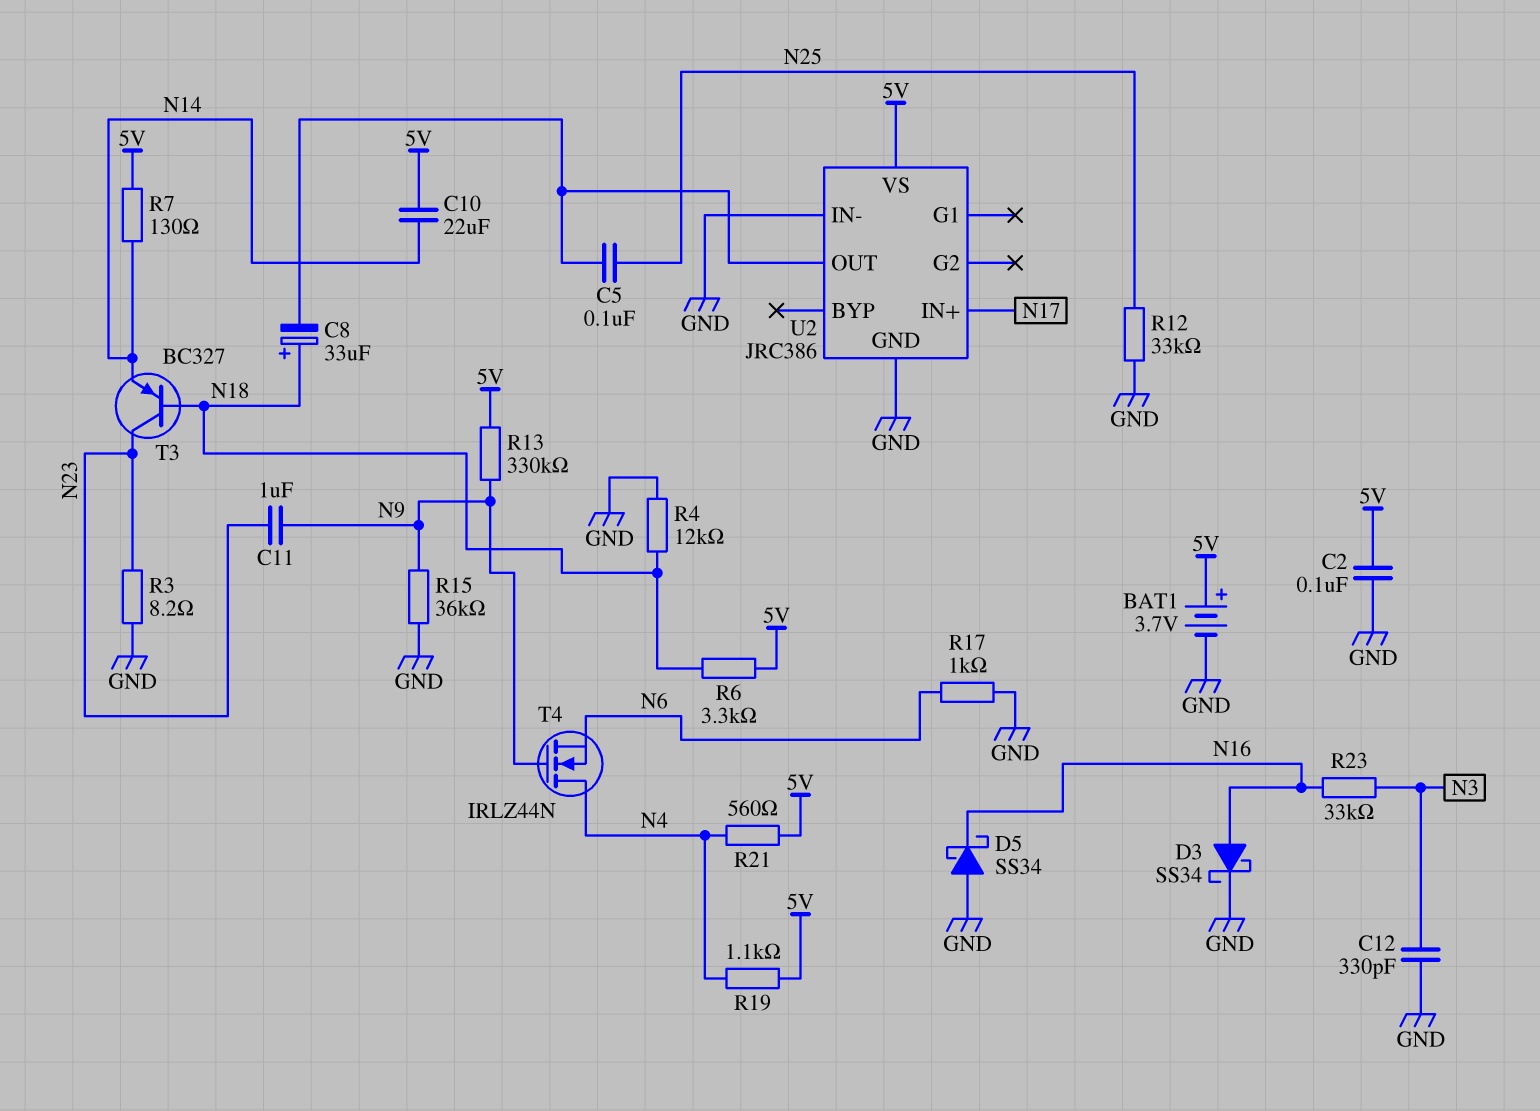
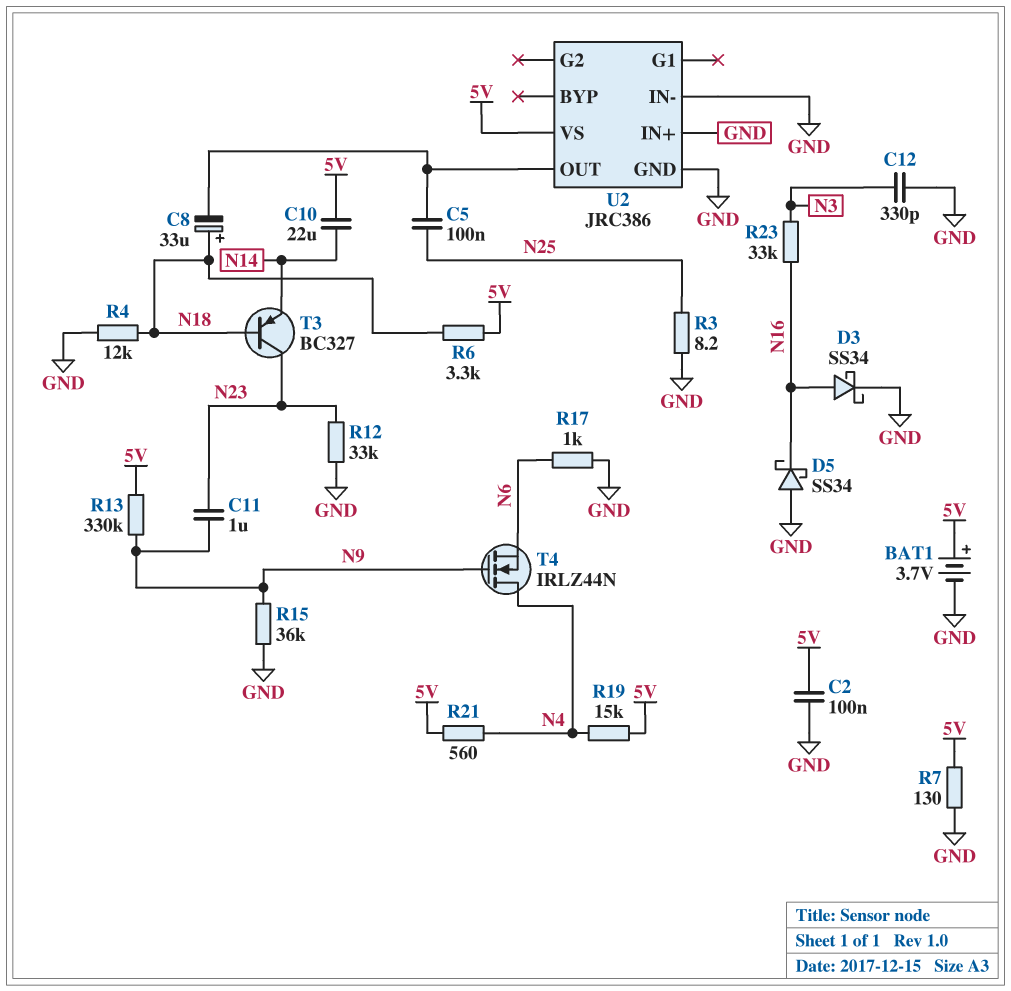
R3: 8.2 (GND, N23) -> 8.2 (GND, N25)
R7: 130 (5V, N14) -> 130 (5V, GND)
R12: 33k (GND, N25) -> 33k (GND, N23)
R19: 1.1k (5V, N4) -> 15k (5V, N4)
U2 pin IN+: N17 -> GND

